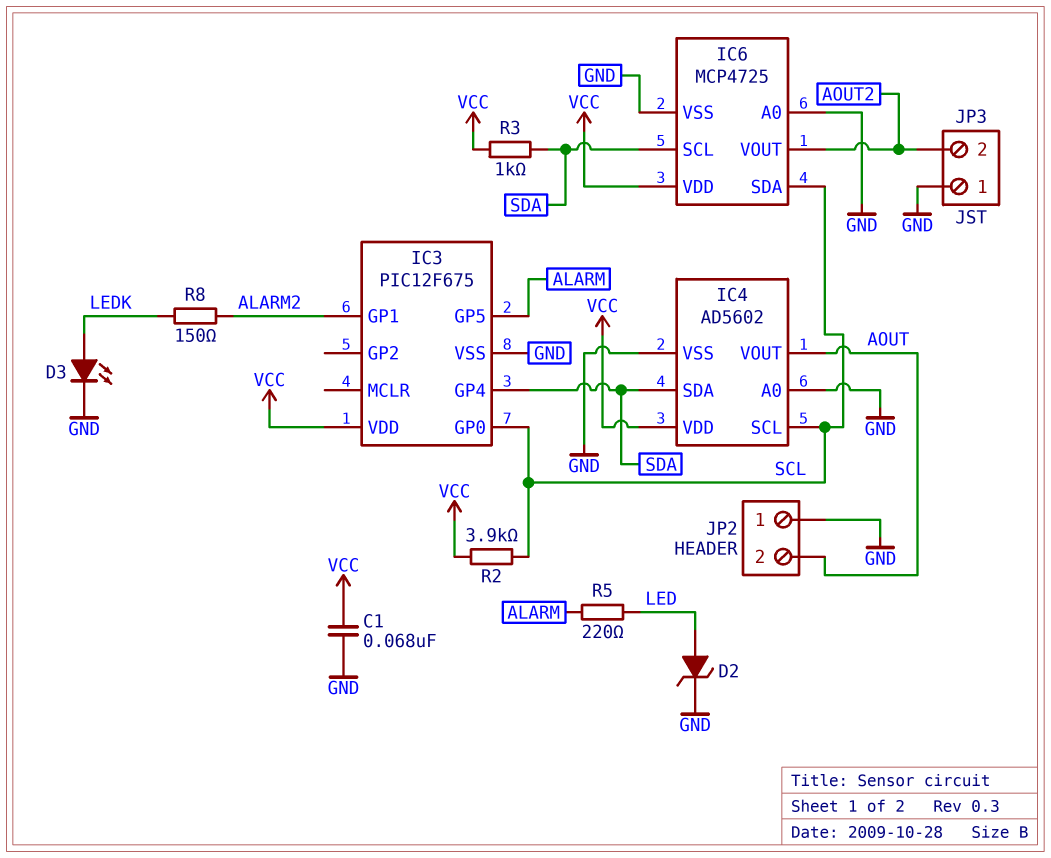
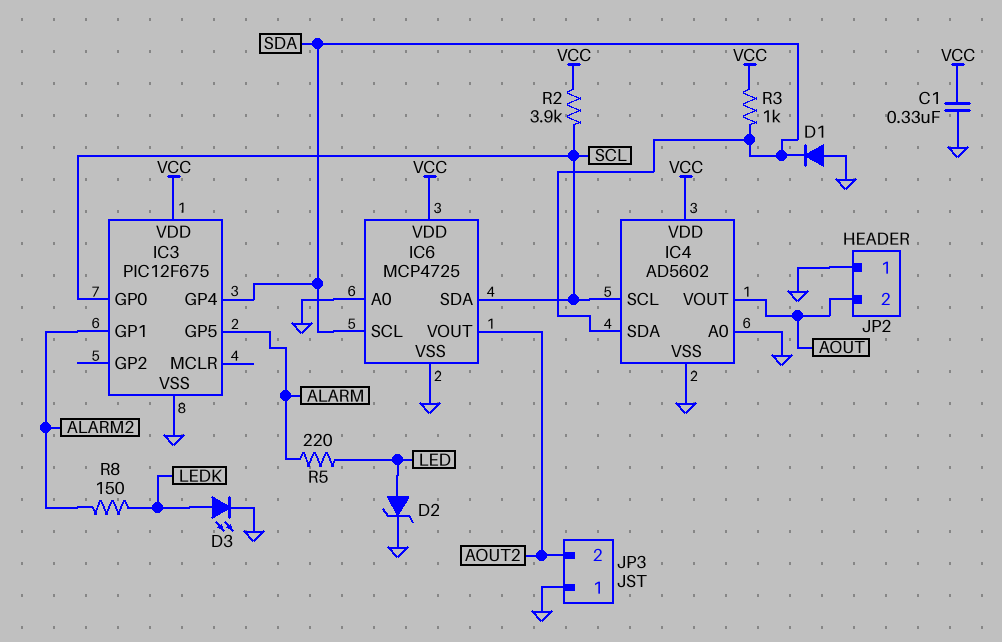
C1: 68nF (GND, VCC) -> 330nF (GND, VCC)
D1: none -> diode (A GND, K SDA)

